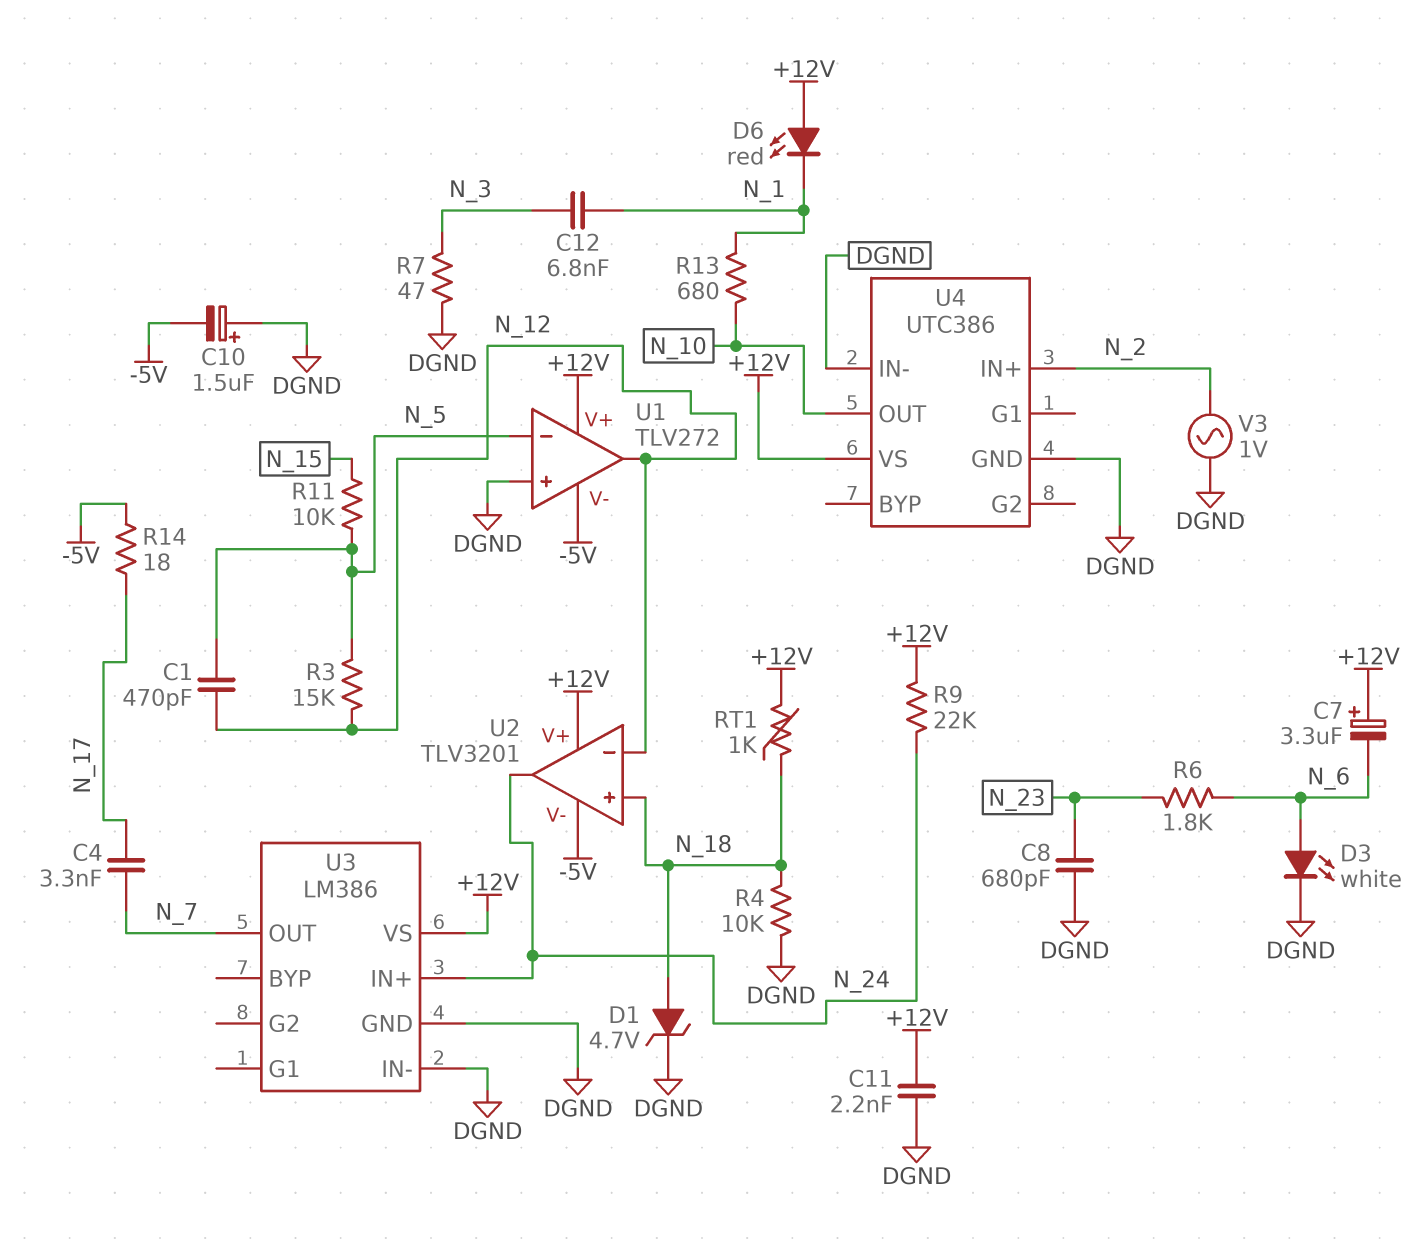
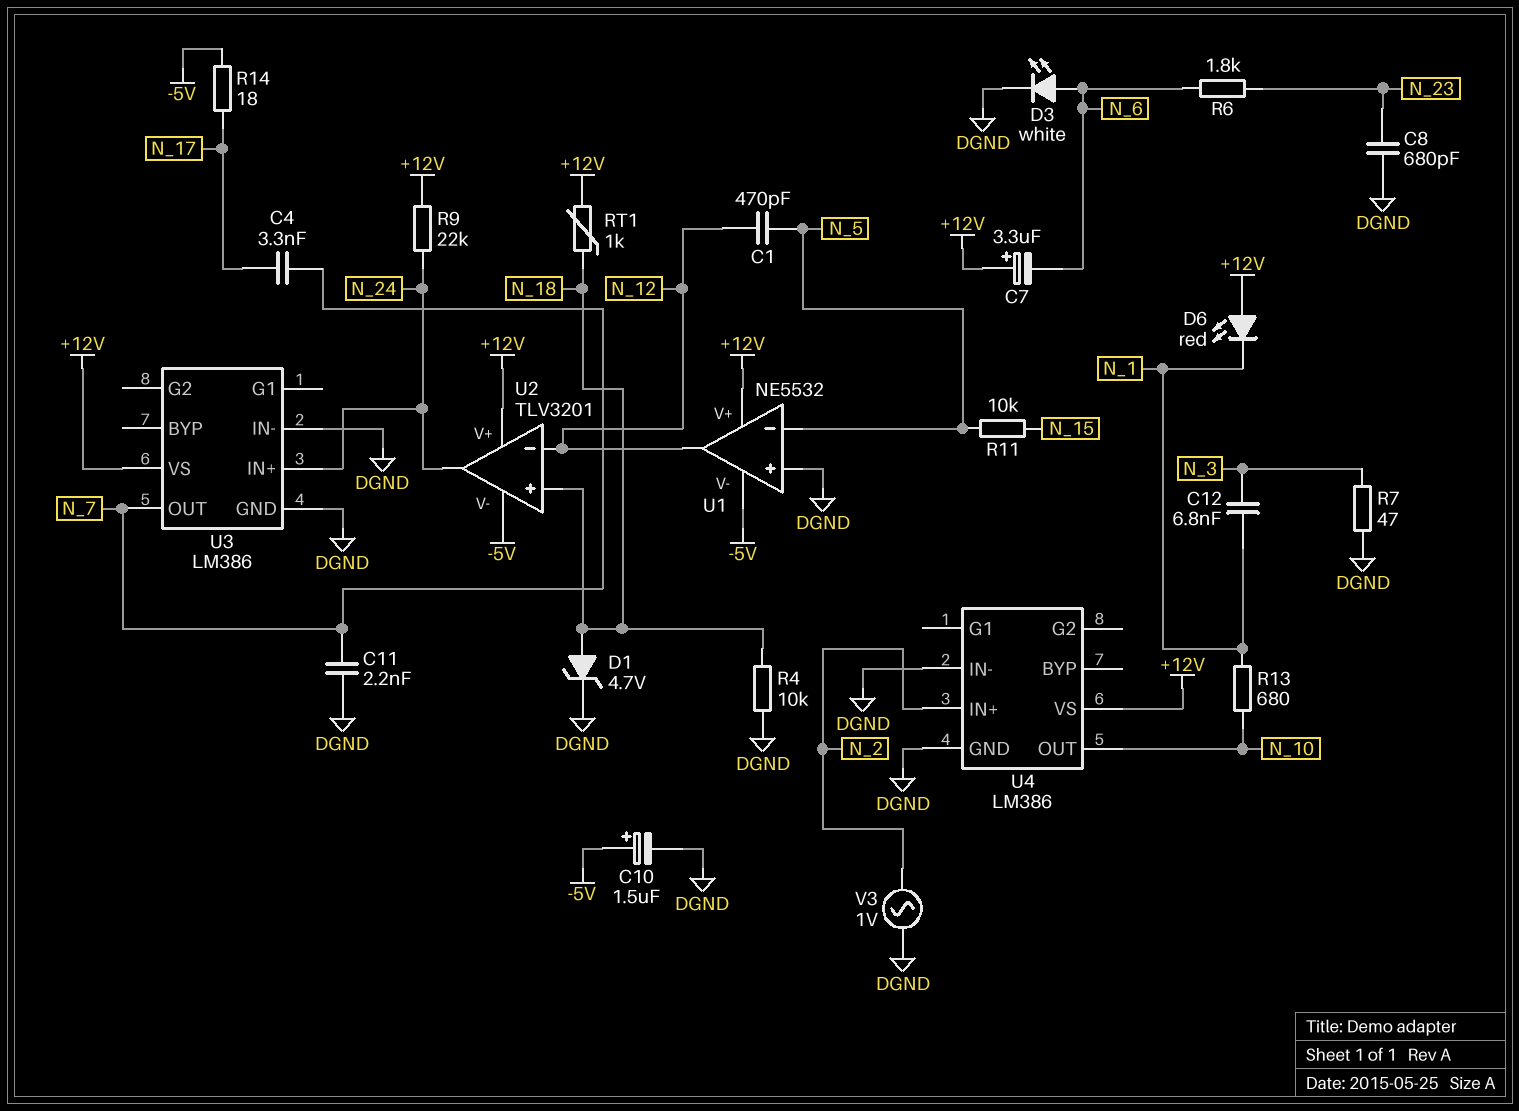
C10: 1.5uF (plus DGND, minus -5V) -> 1.5uF (plus -5V, minus DGND)
C11: 2.2nF (+12V, DGND) -> 2.2nF (DGND, N_7)
R3: 15k (N_5, N_12) -> none
U1: TLV272 -> NE5532
U4: UTC386 -> LM386

